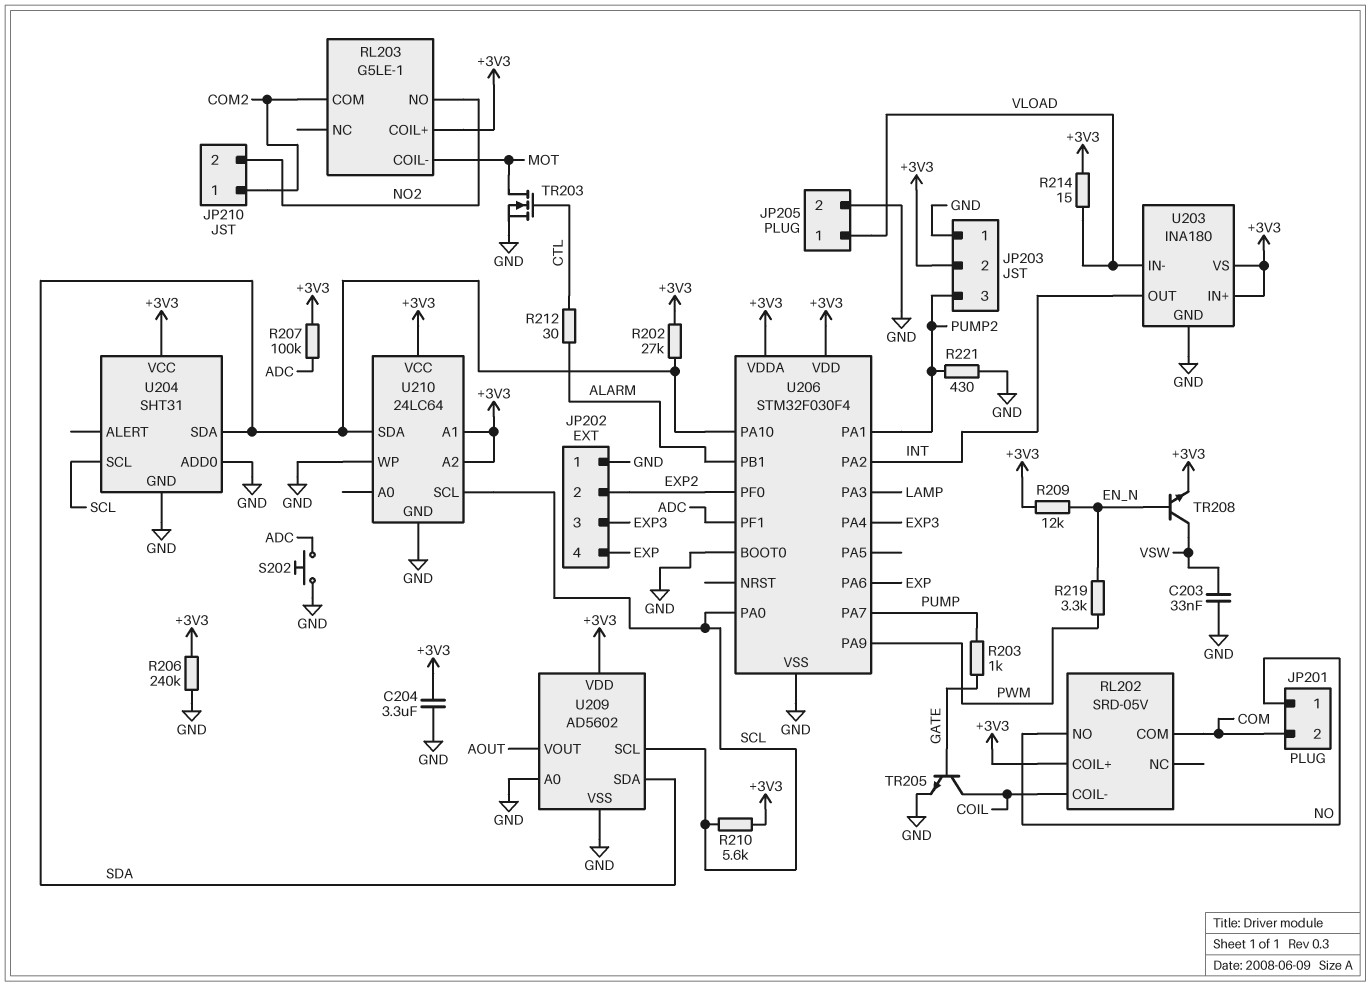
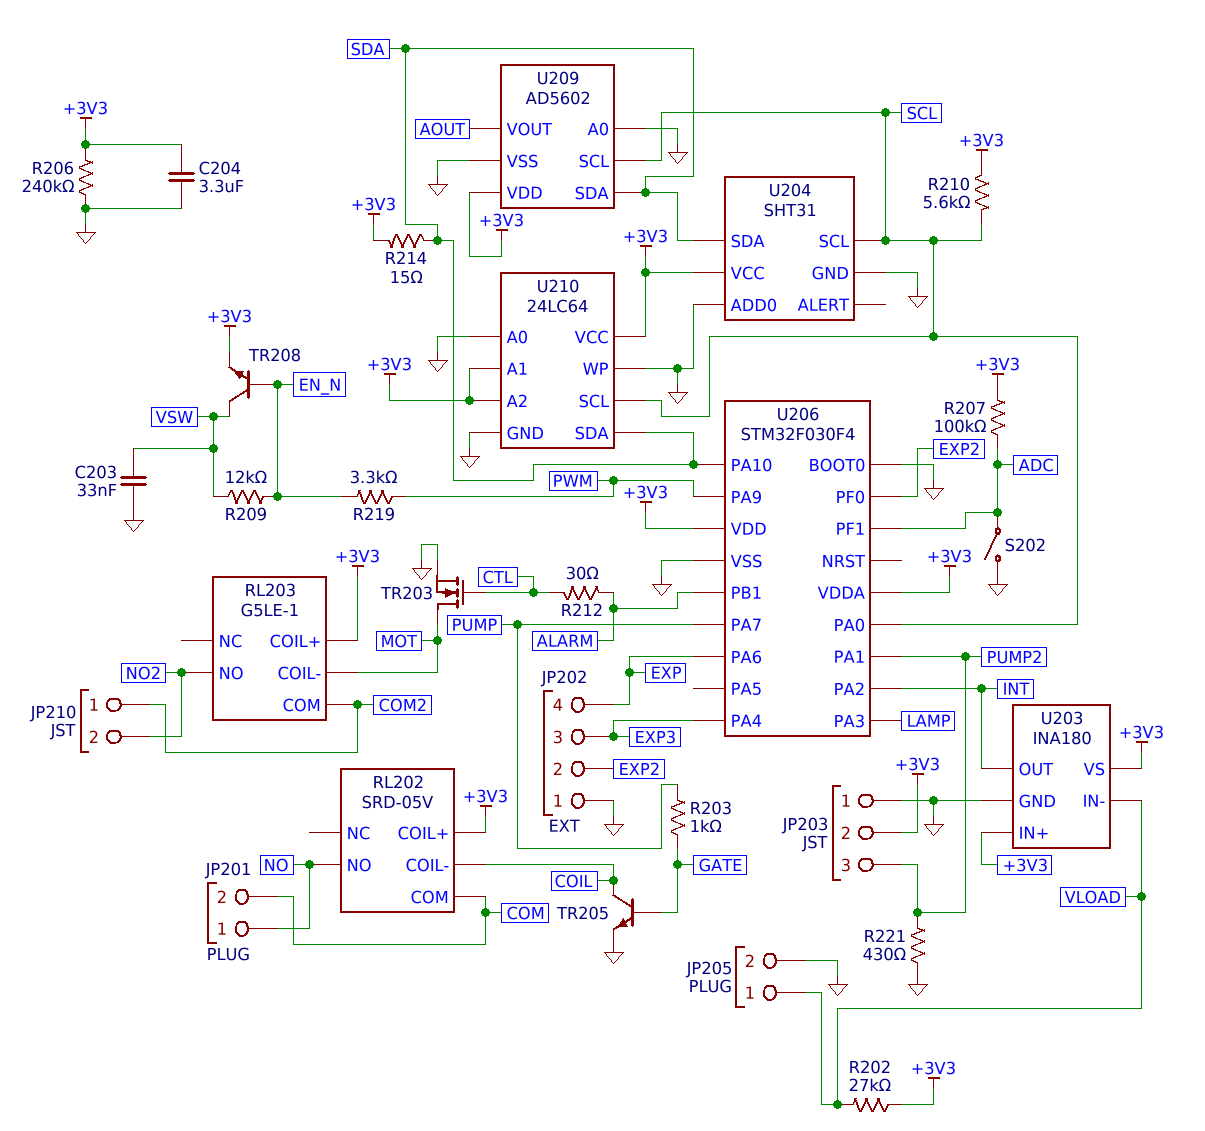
R202: 27k (+3V3, SDA) -> 27k (+3V3, VLOAD)
R209: 12k (+3V3, EN_N) -> 12k (EN_N, VSW)
R214: 15 (+3V3, VLOAD) -> 15 (+3V3, SDA)
S202: button (ADC, GND) -> switch (ADC, GND)
U210 pin A0: none -> GND

